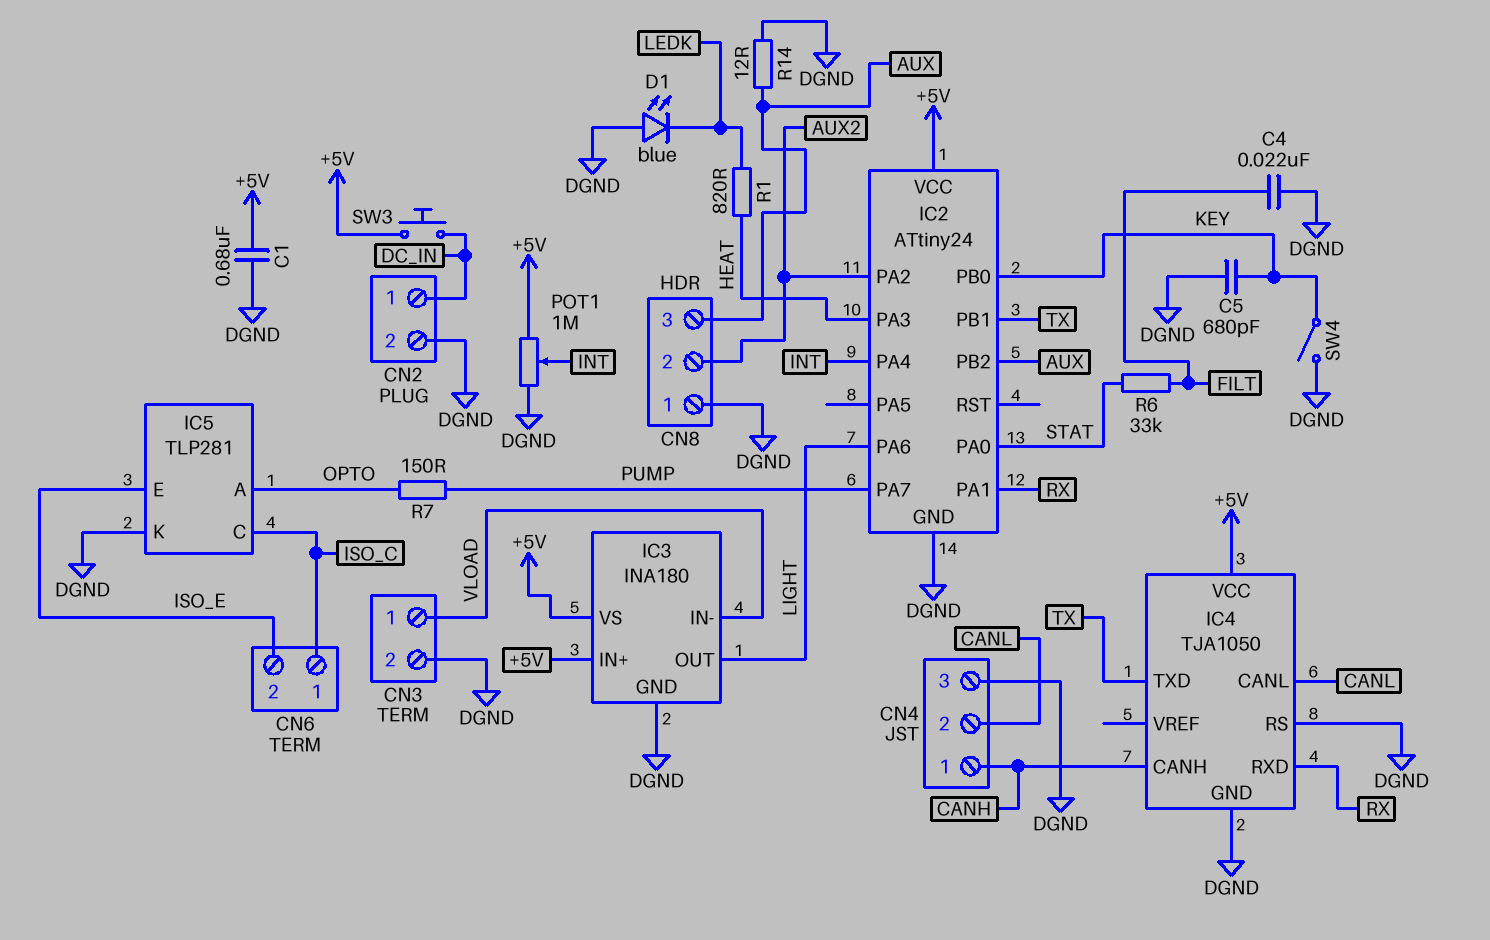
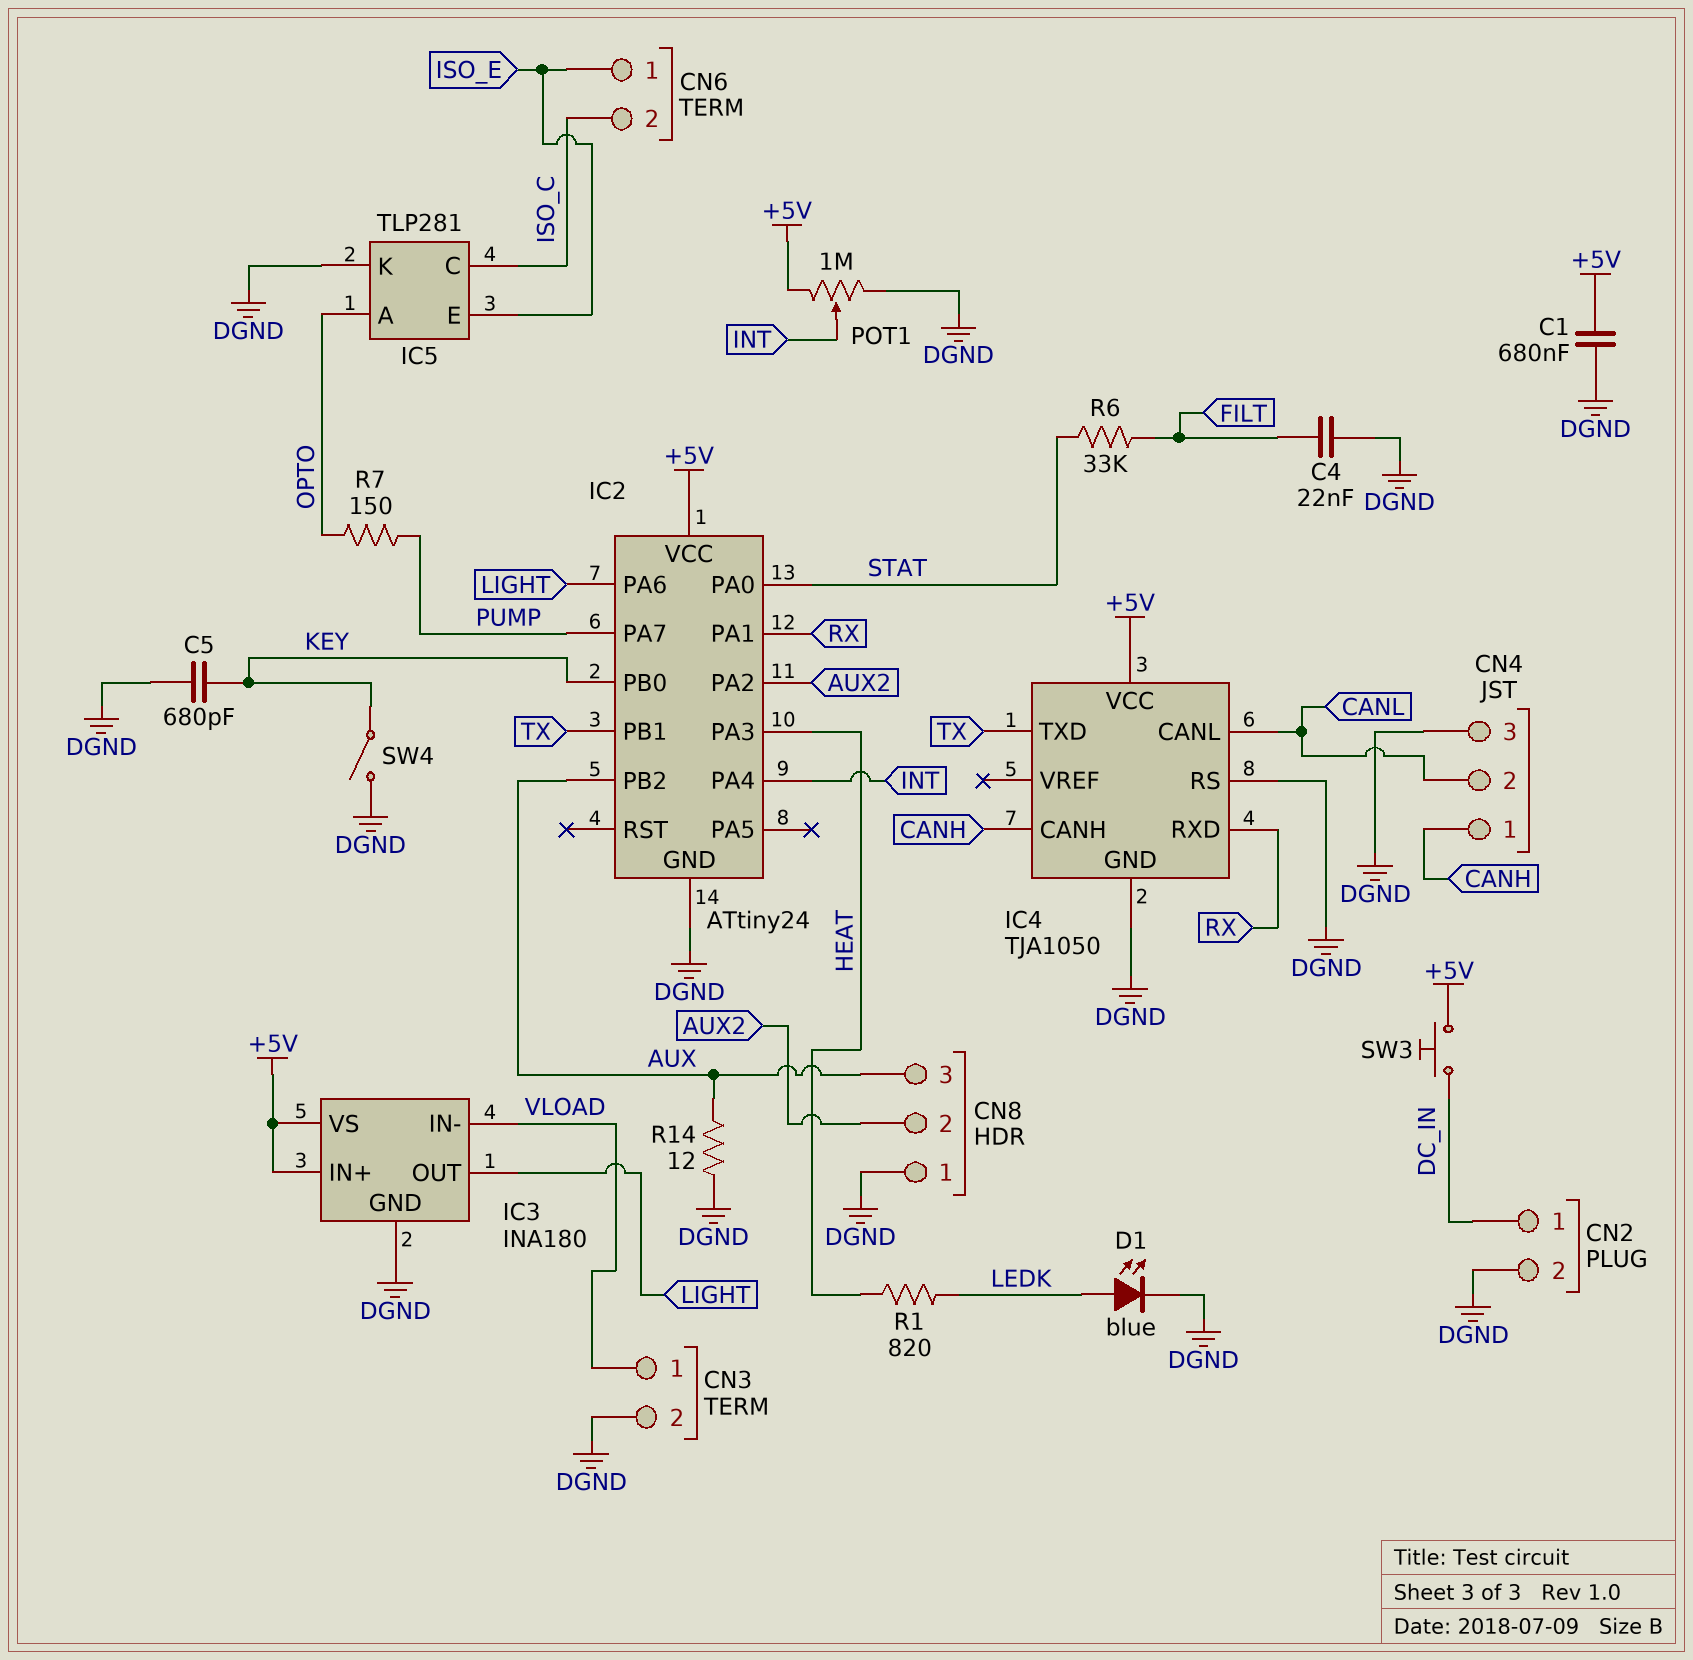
CN6 pin 1: ISO_C -> ISO_E
CN6 pin 2: ISO_E -> ISO_C
D1: LED blue (A DGND, K LEDK) -> LED blue (A LEDK, K DGND)

